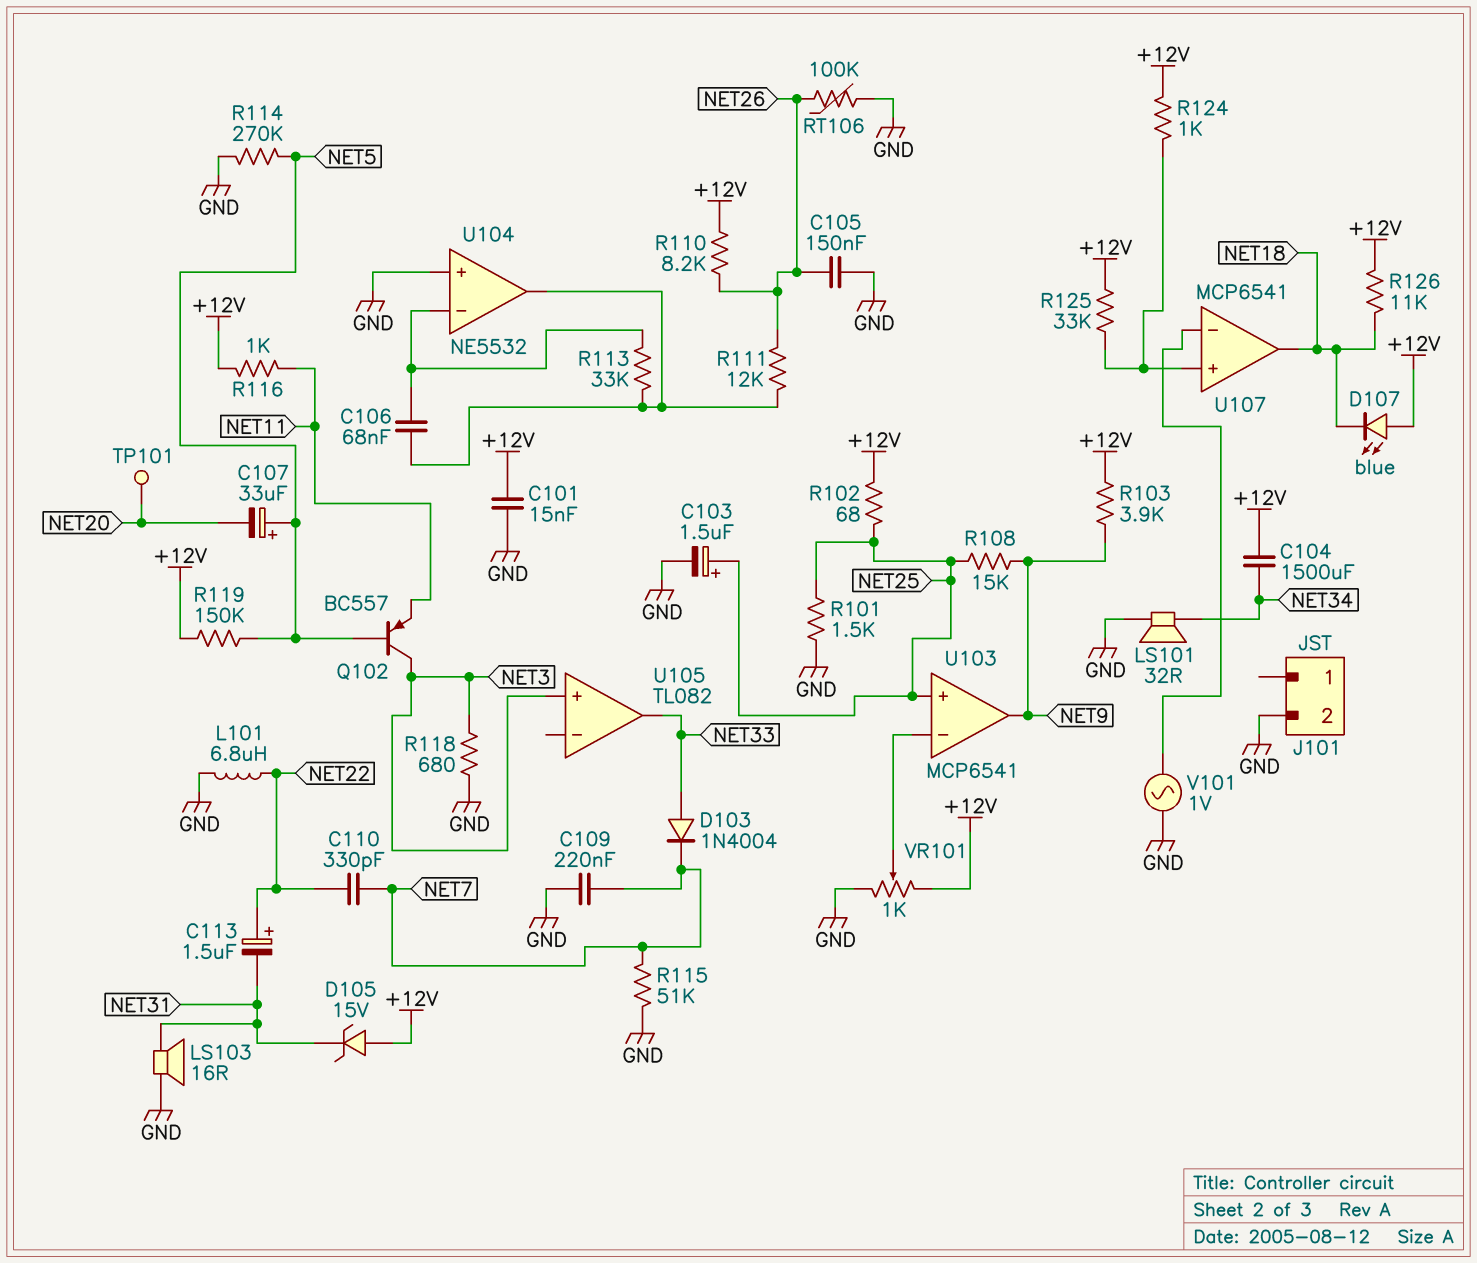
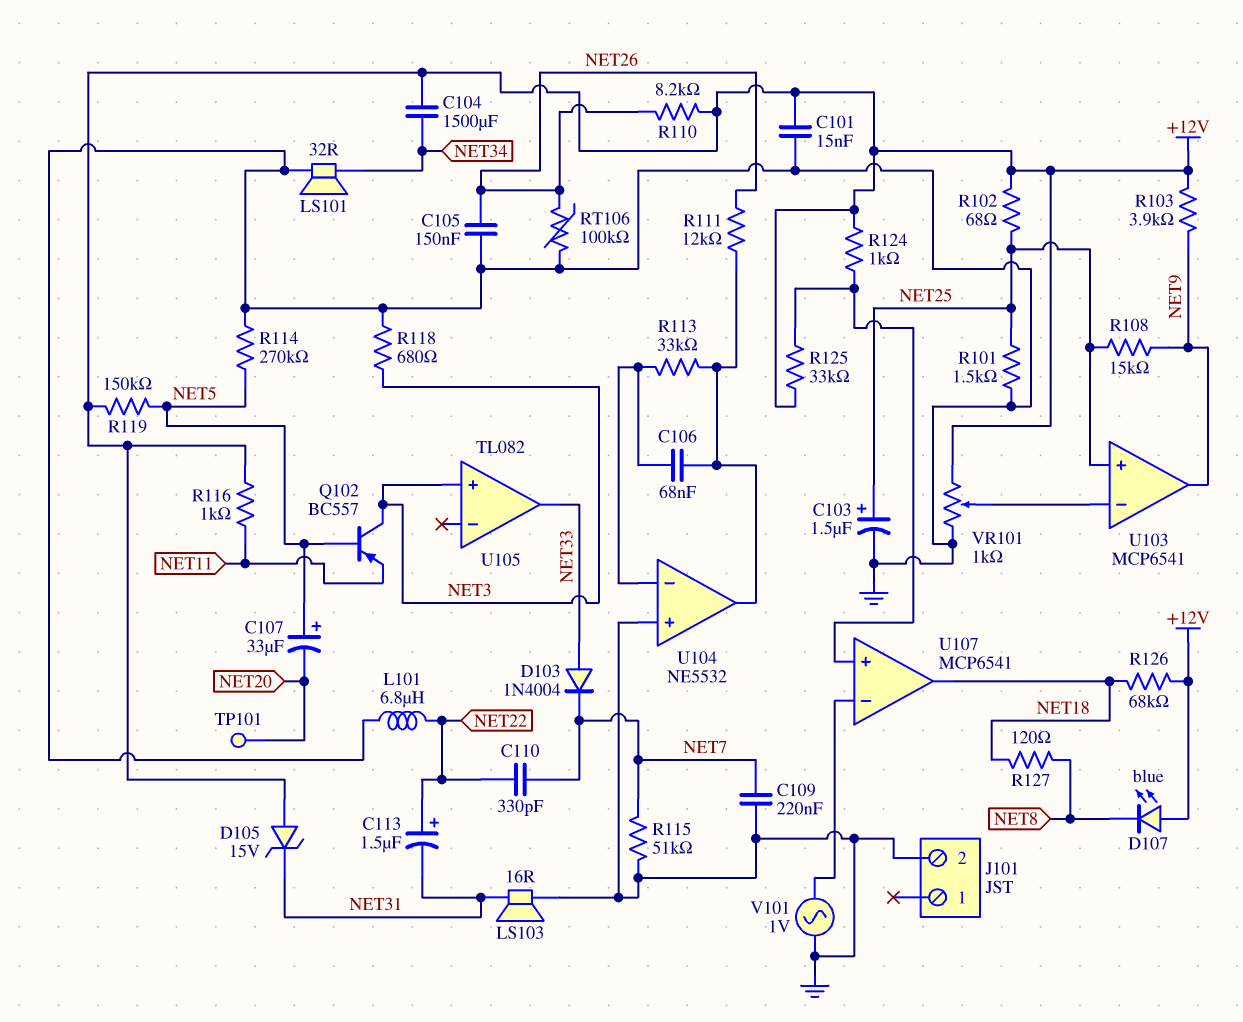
D107: LED blue (A +12V, K NET18) -> LED blue (A +12V, K NET8)
R126: 11k (+12V, NET18) -> 68k (+12V, NET18)
R127: none -> 120 (NET8, NET18)

